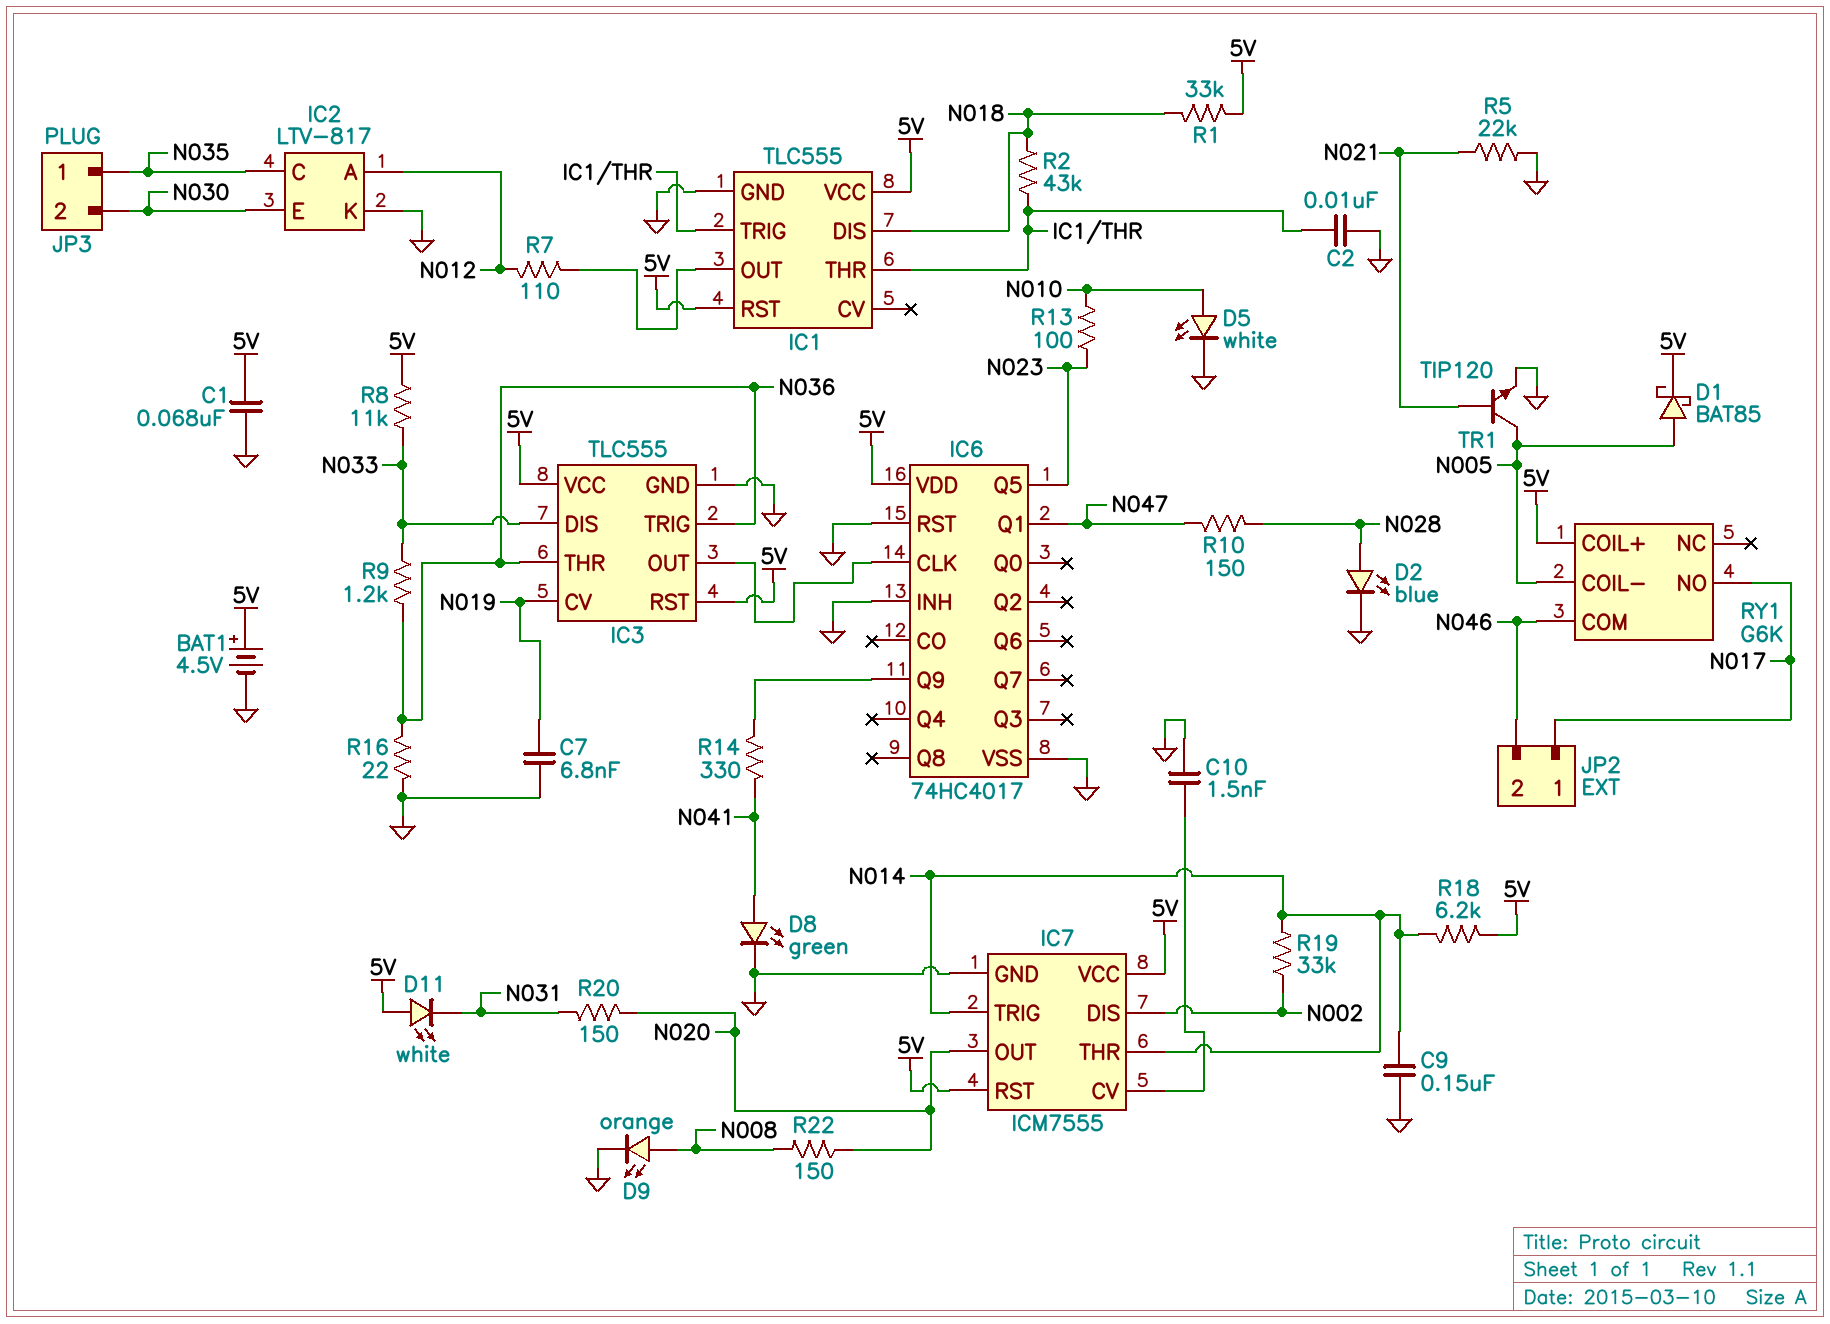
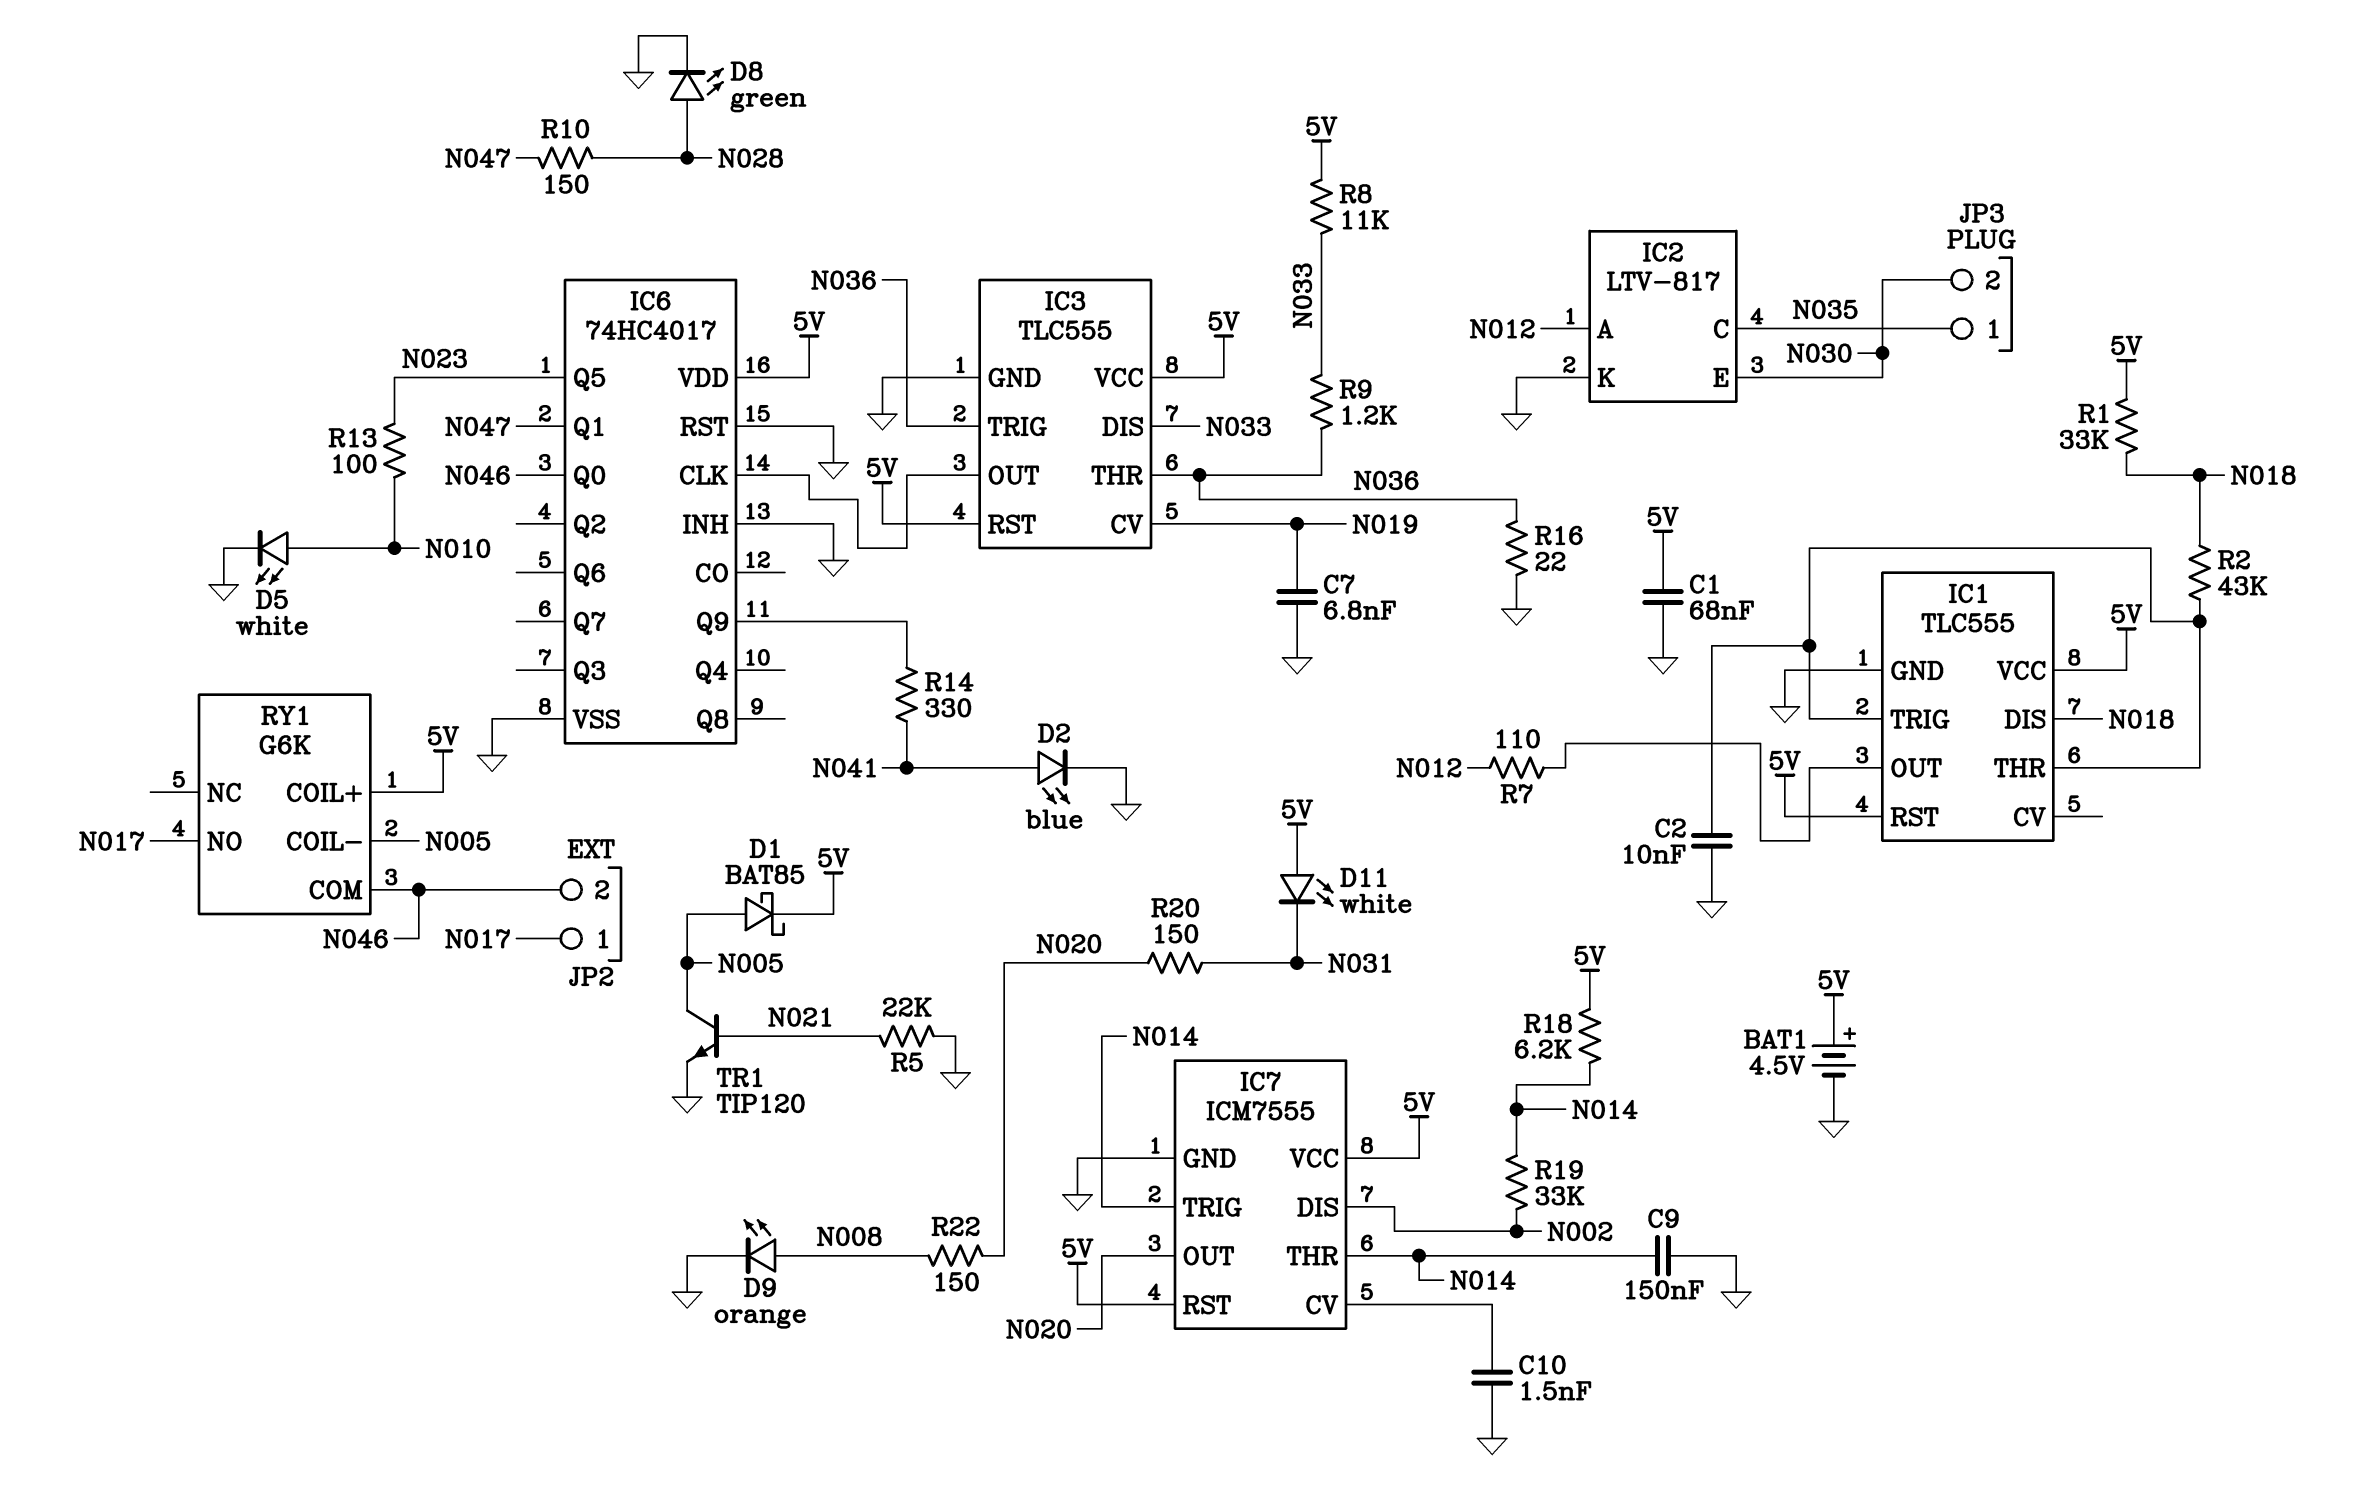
D2: LED blue (A N028, K GND) -> LED blue (A N041, K GND)
D8: LED green (A N041, K GND) -> LED green (A N028, K GND)
IC6 pin Q0: none -> N046

